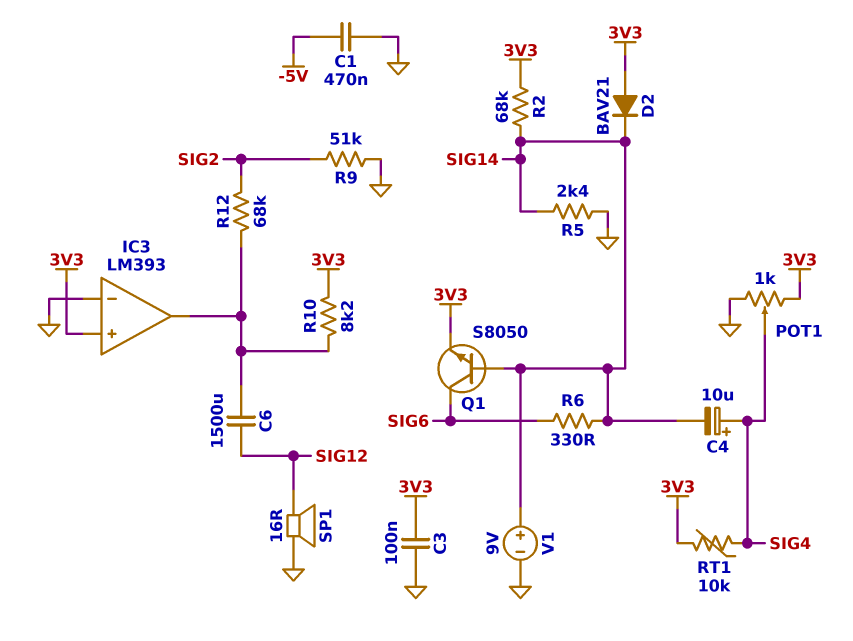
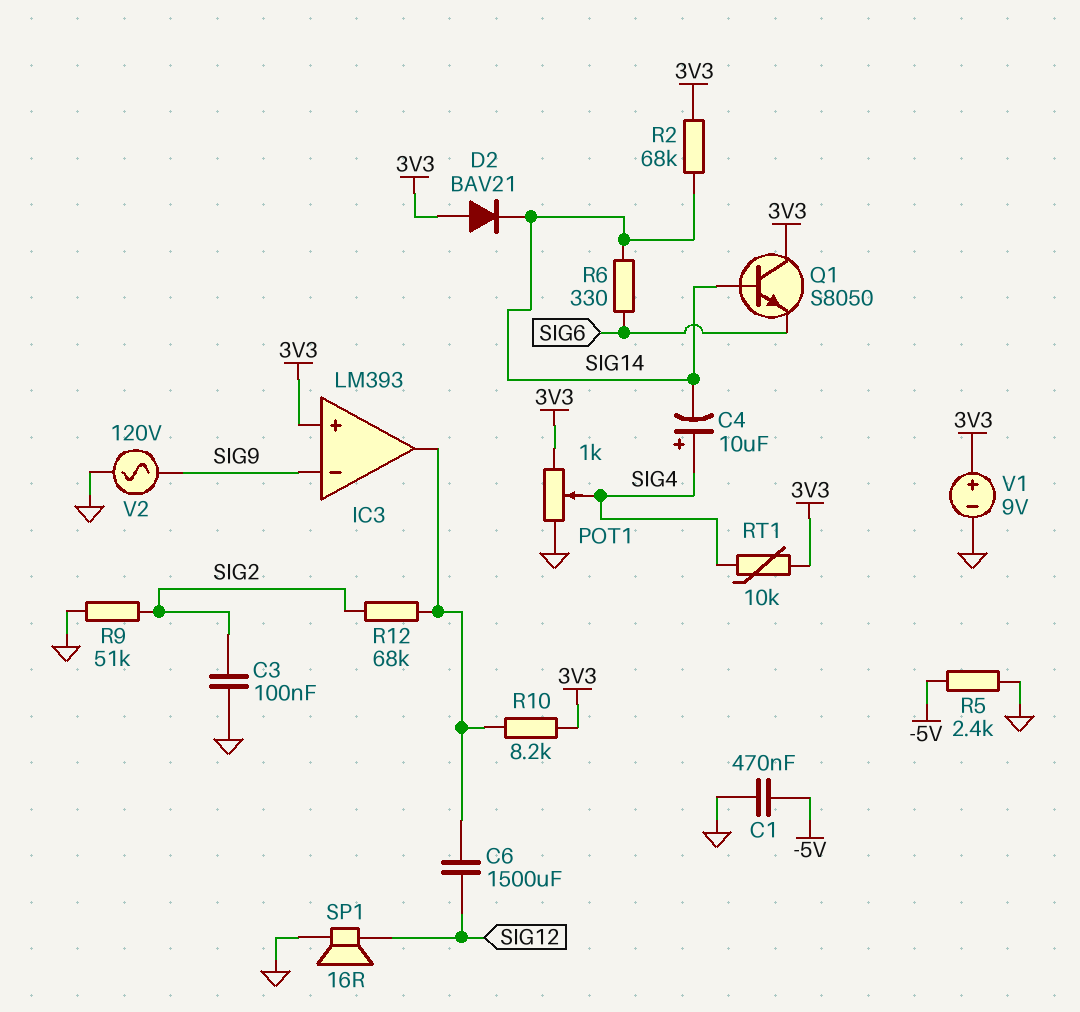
C3: 100nF (3V3, GND) -> 100nF (GND, SIG2)
IC3 pin in-: GND -> SIG9
Q1: NPN S8050 (B SIG14, C SIG6, E 3V3) -> NPN S8050 (B SIG14, C 3V3, E SIG6)
R5: 2.4k (GND, SIG14) -> 2.4k (-5V, GND)
V1: 9V (plus SIG14, minus GND) -> 9V (plus 3V3, minus GND)
V2: none -> AC 120V (GND, SIG9)

